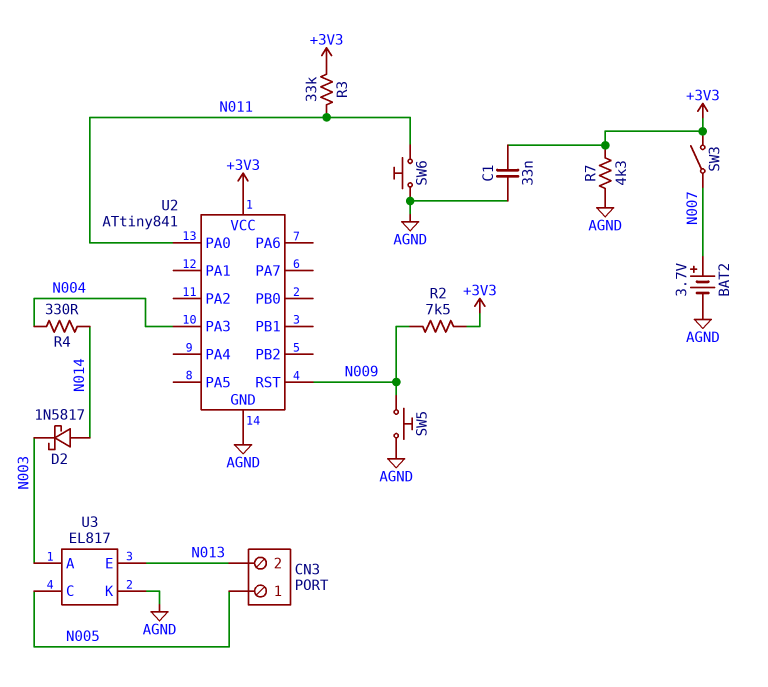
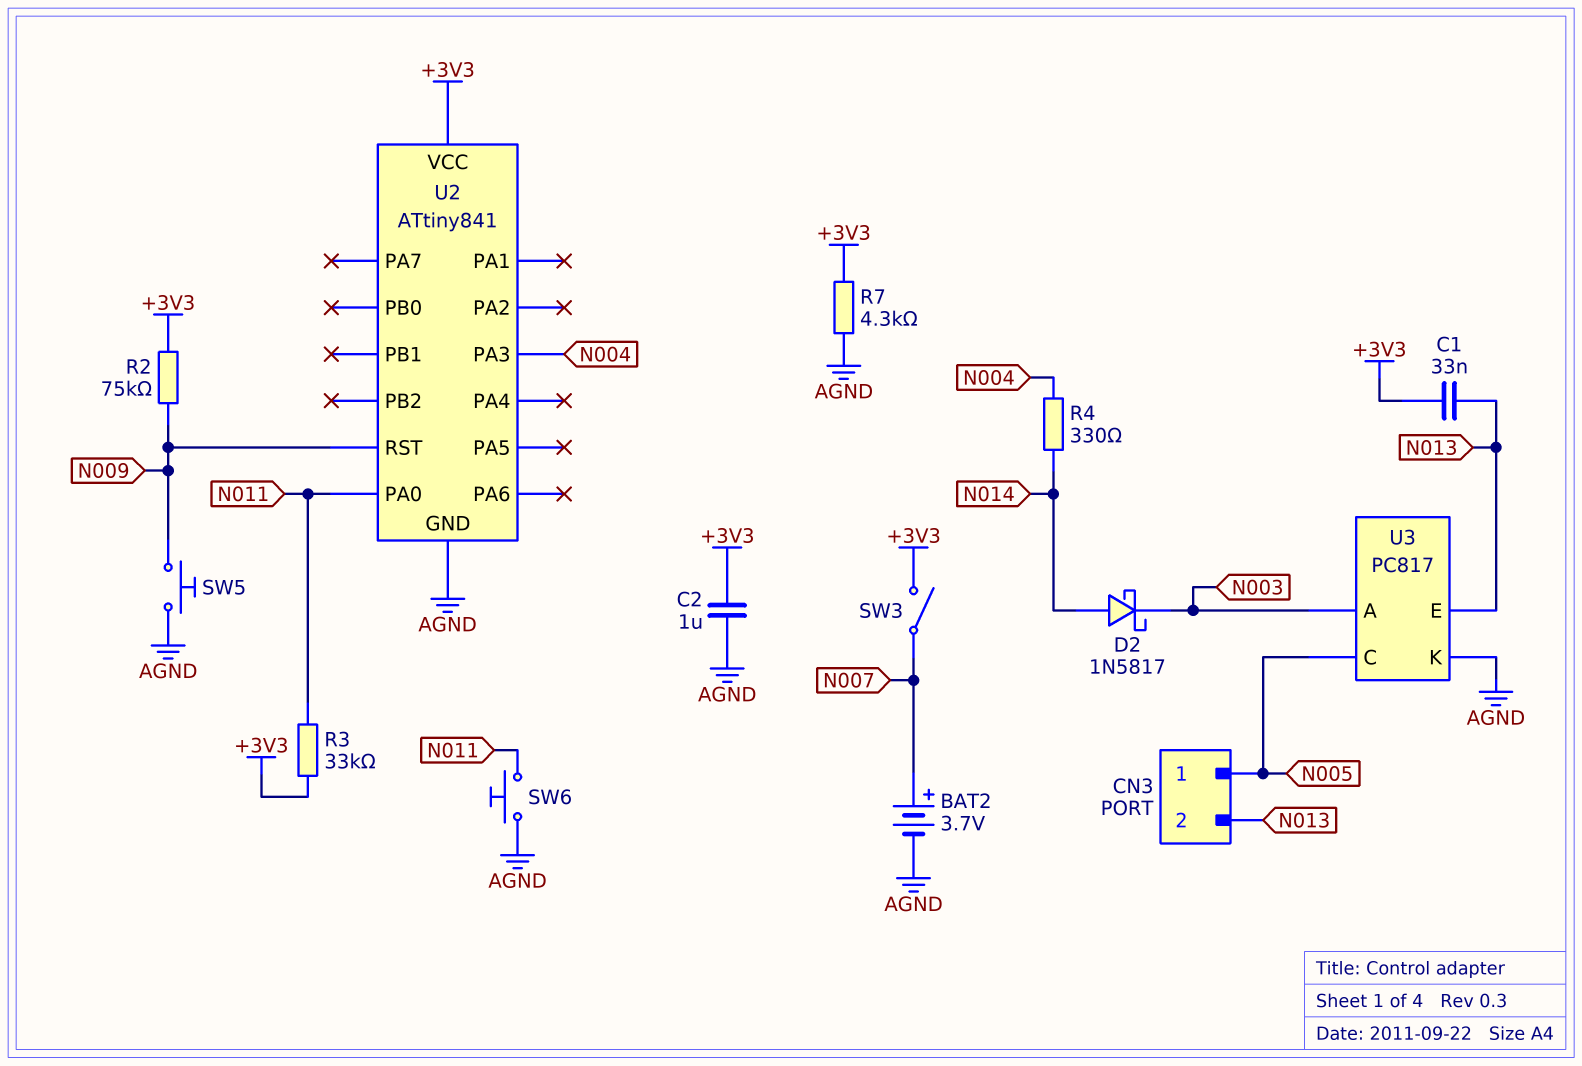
C1: 33nF (+3V3, AGND) -> 33nF (+3V3, N013)
C2: none -> 1uF (+3V3, AGND)
R2: 7.5k (+3V3, N009) -> 75k (+3V3, N009)
U3: EL817 -> PC817

